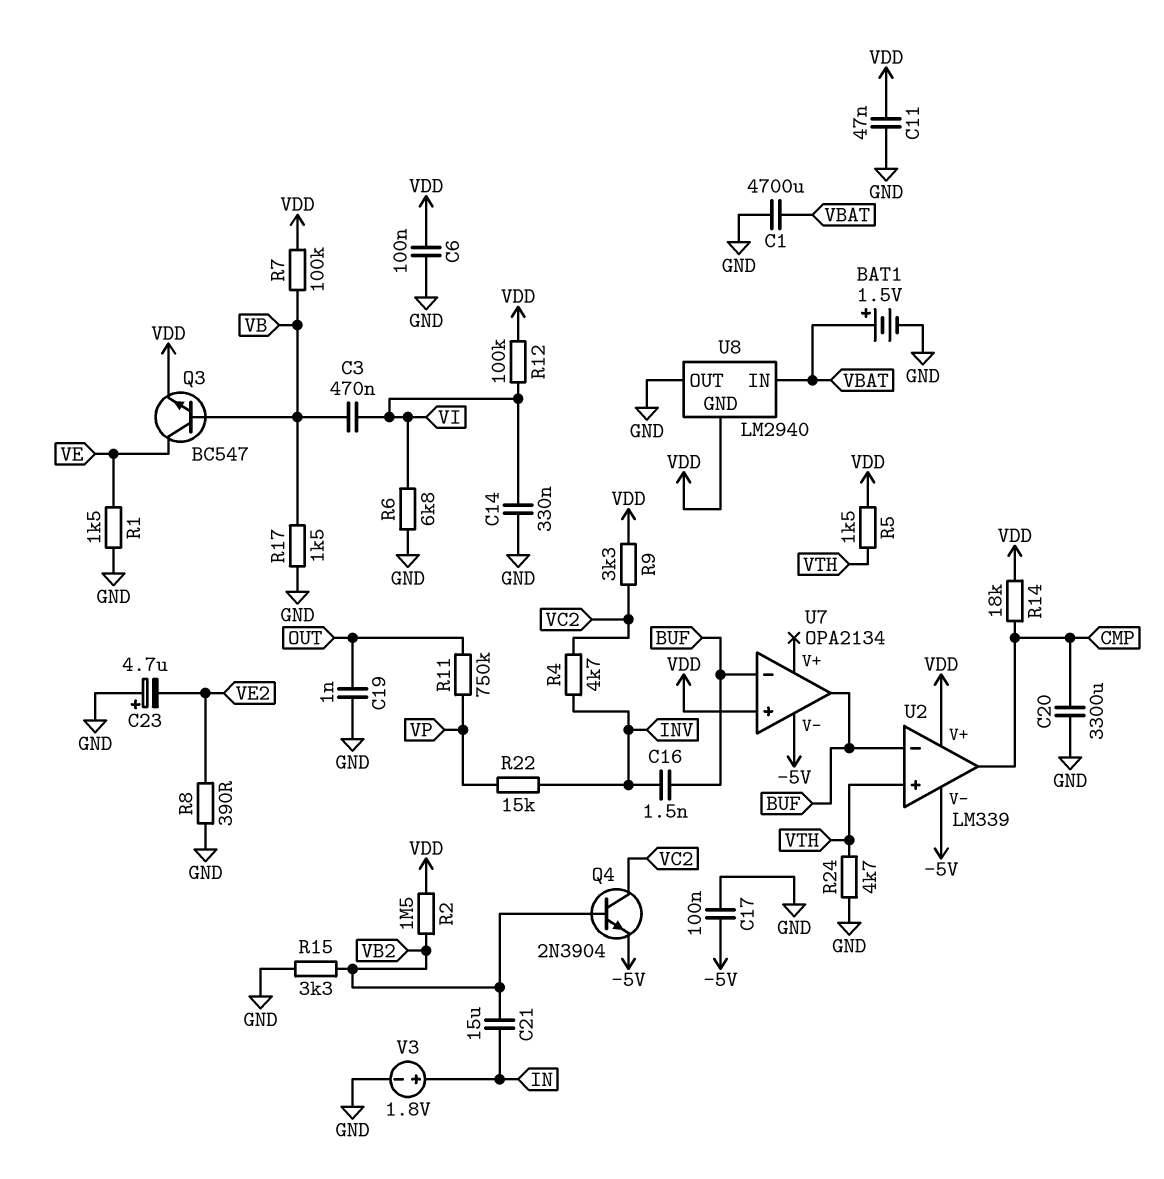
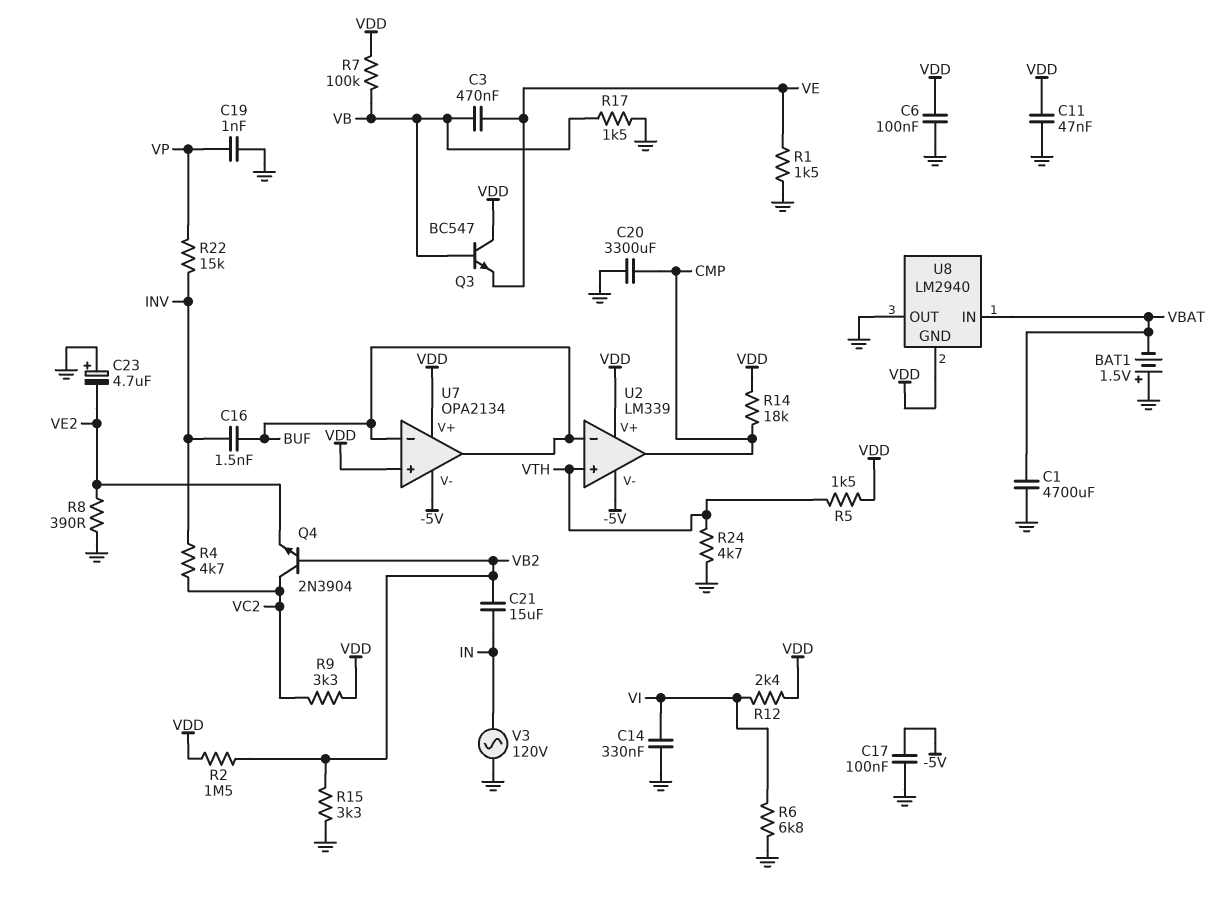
BAT1: 1.5V (plus VBAT, minus GND) -> 1.5V (plus GND, minus VBAT)
C3: 470nF (VB, VI) -> 470nF (VB, VE)
C19: 1nF (GND, OUT) -> 1nF (GND, VP)
Q3: NPN BC547 (B VB, C VE, E VDD) -> NPN BC547 (B VB, C VDD, E VE)
Q4: NPN 2N3904 (B VB2, C VC2, E -5V) -> NPN 2N3904 (B VB2, C VC2, E VE2)
R11: 750k (OUT, VP) -> none
R12: 100k (VDD, VI) -> 2.4k (VDD, VI)
U7 pin V+: none -> VDD
V3: 1.8V (plus IN, minus GND) -> AC 120V (GND, IN)

